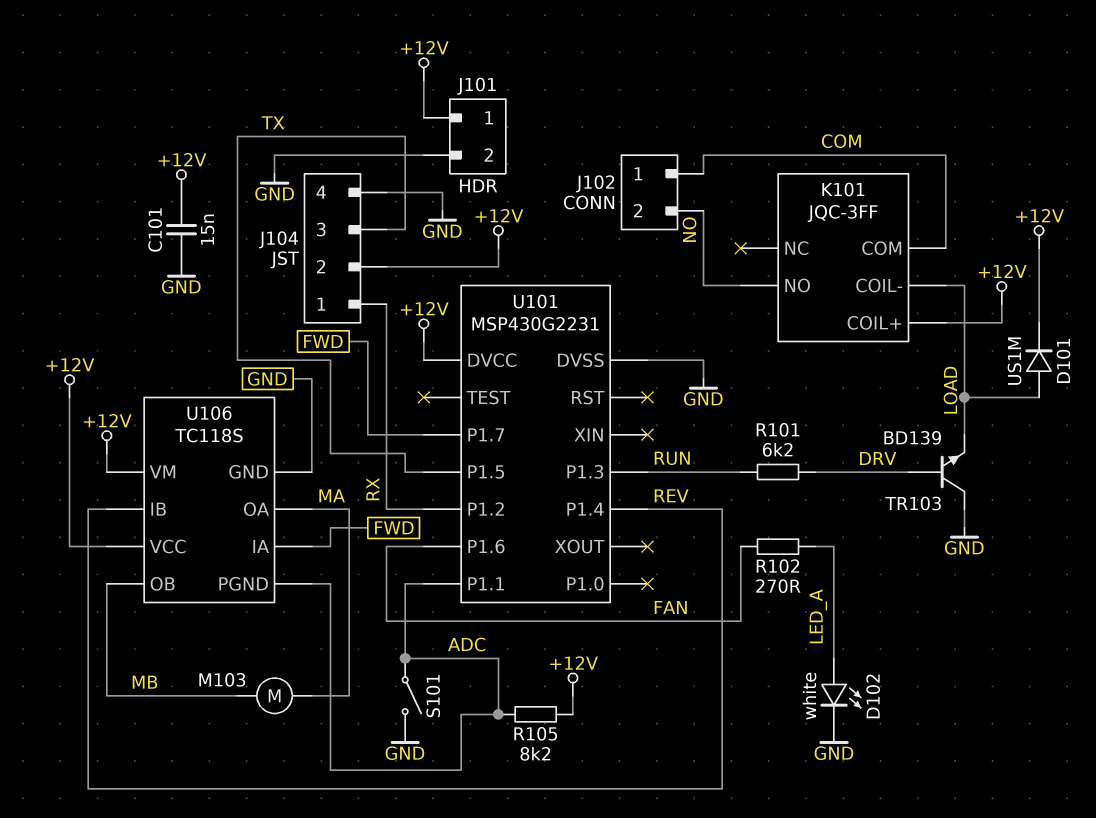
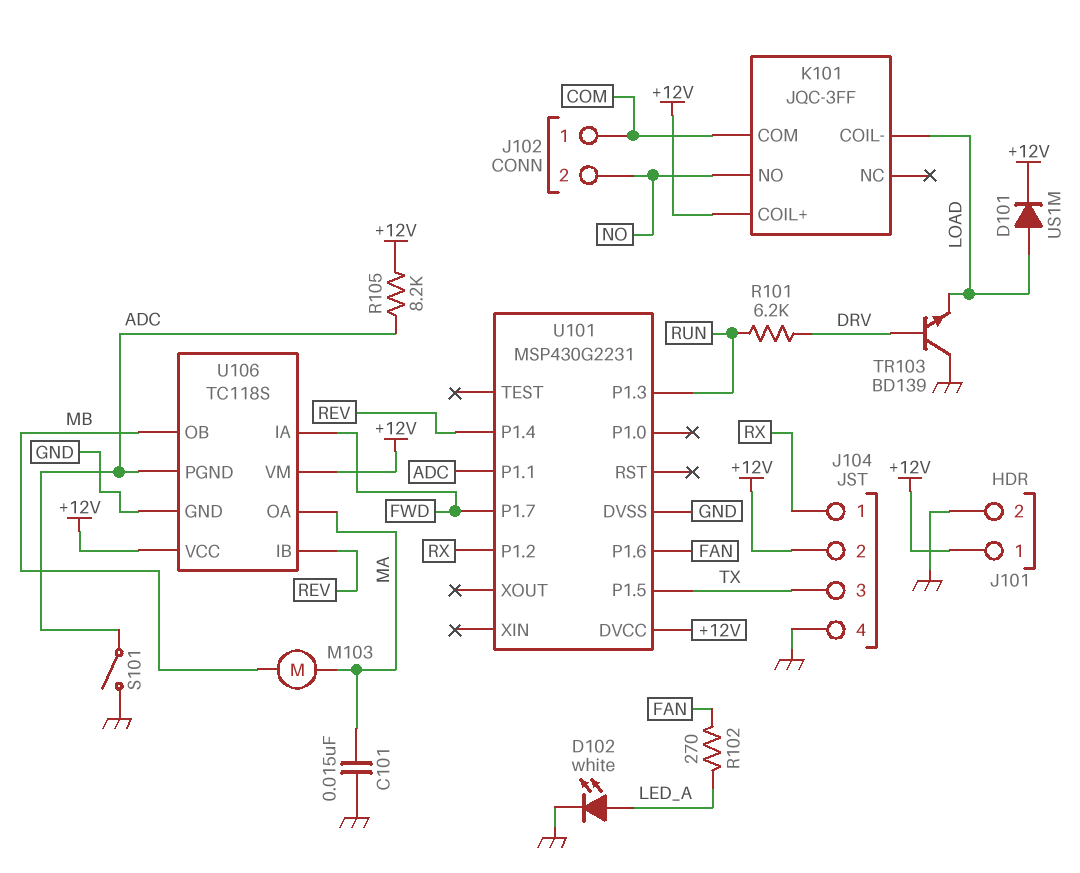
C101: 15nF (+12V, GND) -> 15nF (GND, MA)

